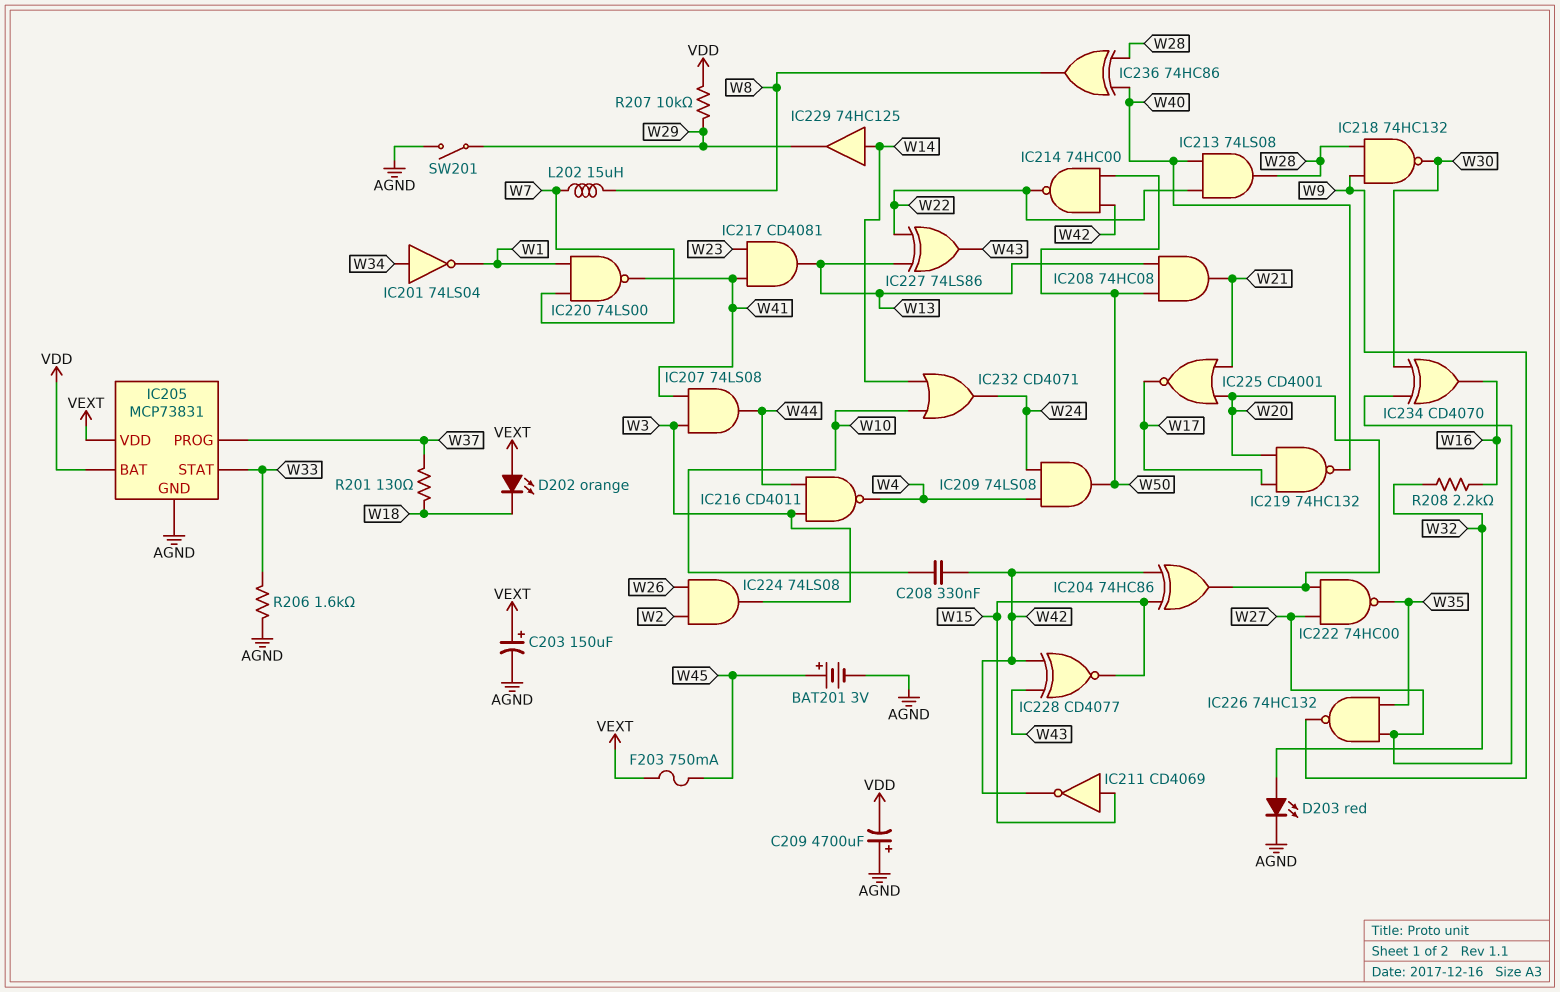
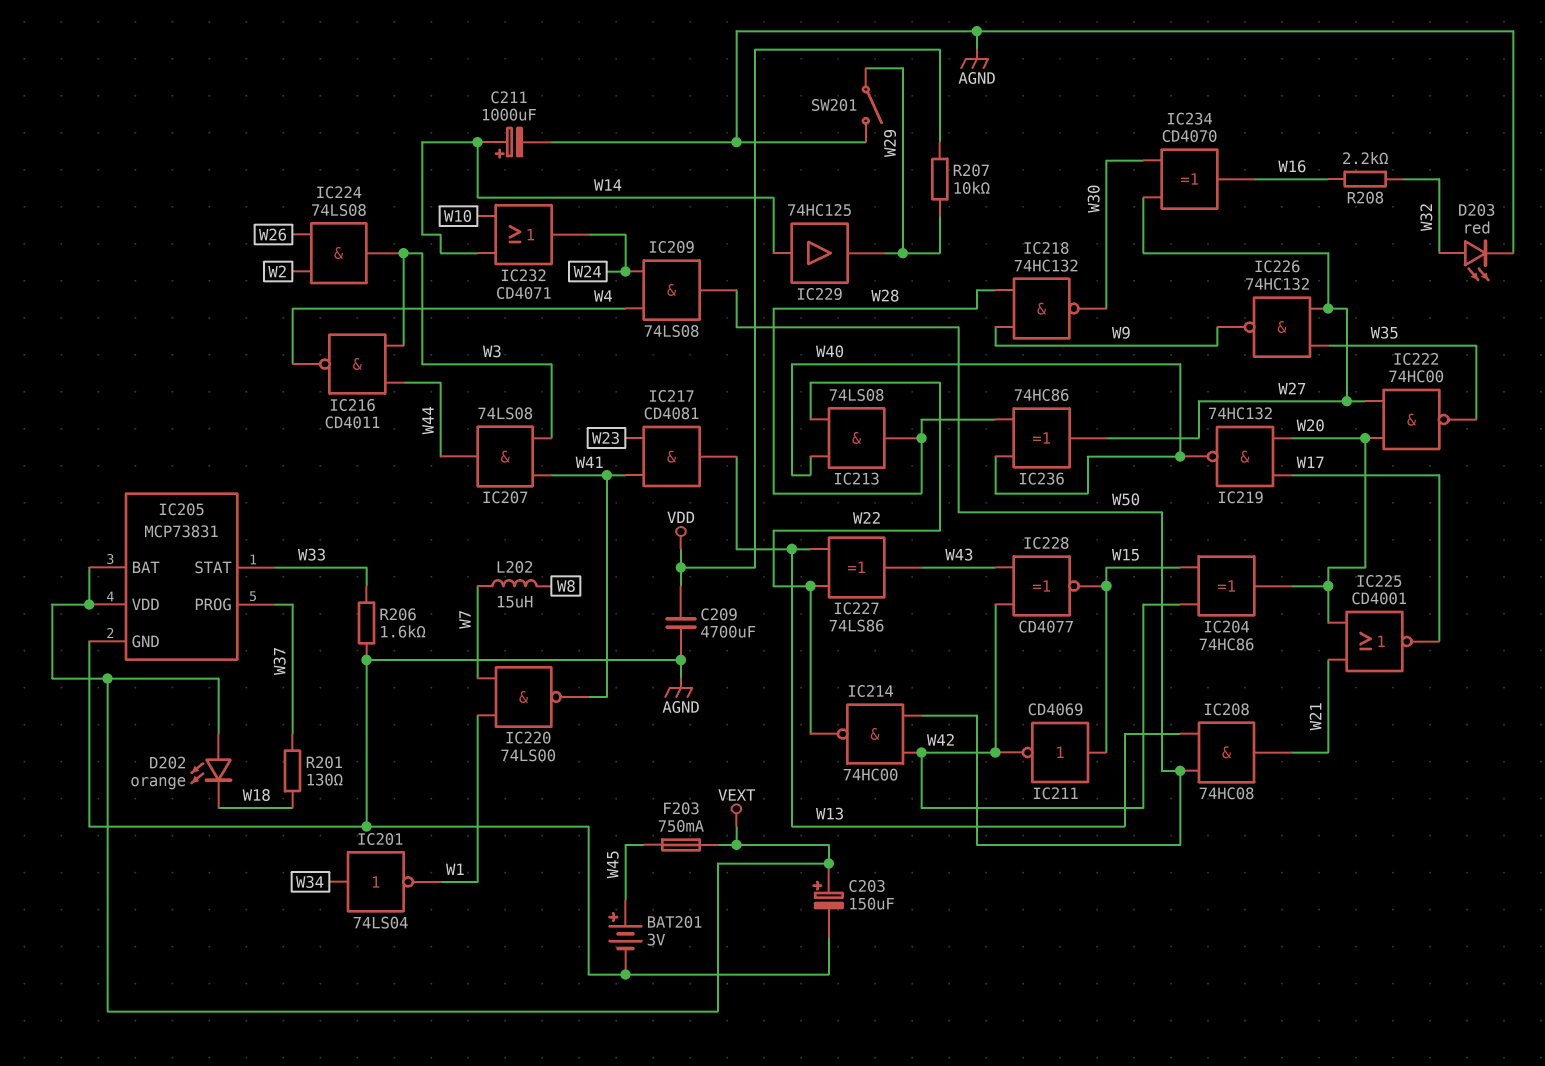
C208: 330nF (W10, W42) -> none
C209: 4700uF (plus AGND, minus VDD) -> 4700uF (AGND, VDD)
C211: none -> 1000uF (plus W14, minus AGND)
IC205 pin BAT: VDD -> VEXT
IC236: XOR 74HC86 (in W28, in W40, out W8) -> XOR 74HC86 (in W28, in W40, out W27)

